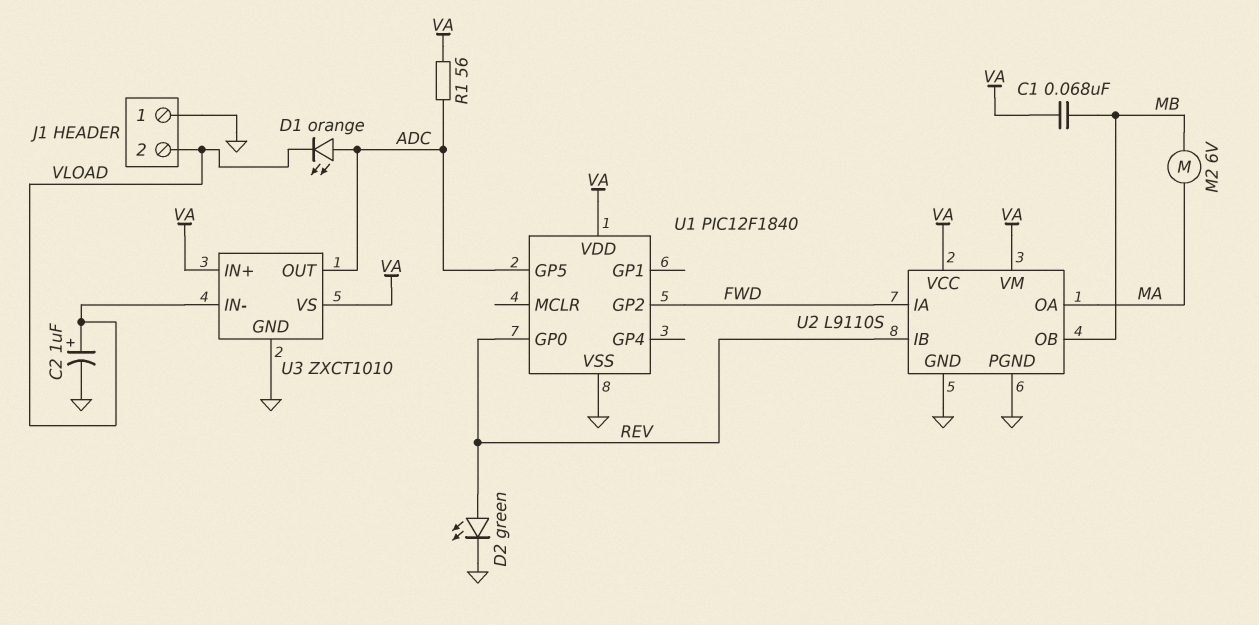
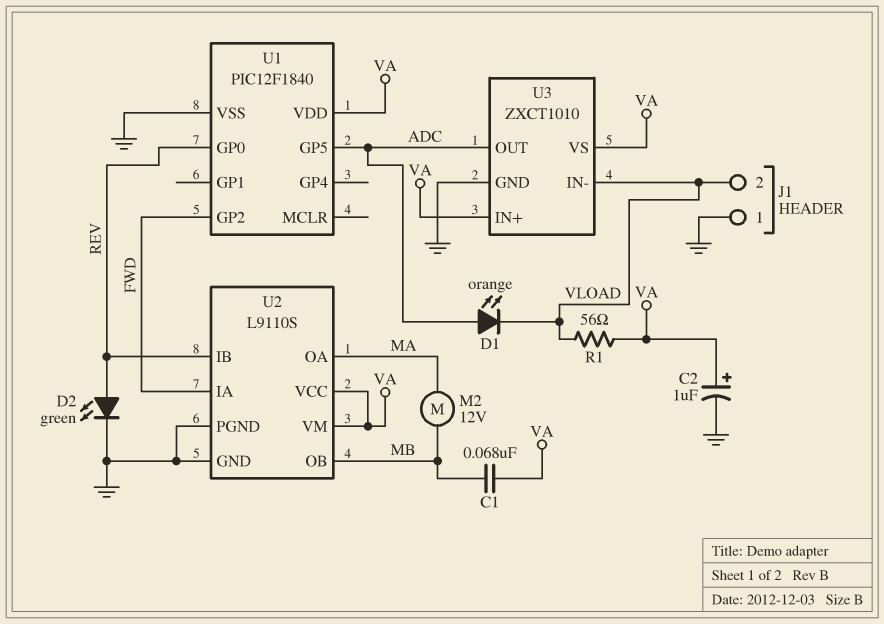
C2: 1uF (plus VLOAD, minus GND) -> 1uF (plus VA, minus GND)
M2: motor 6V (MA, MB) -> motor 12V (MA, MB)
R1: 56 (ADC, VA) -> 56 (VA, VLOAD)

